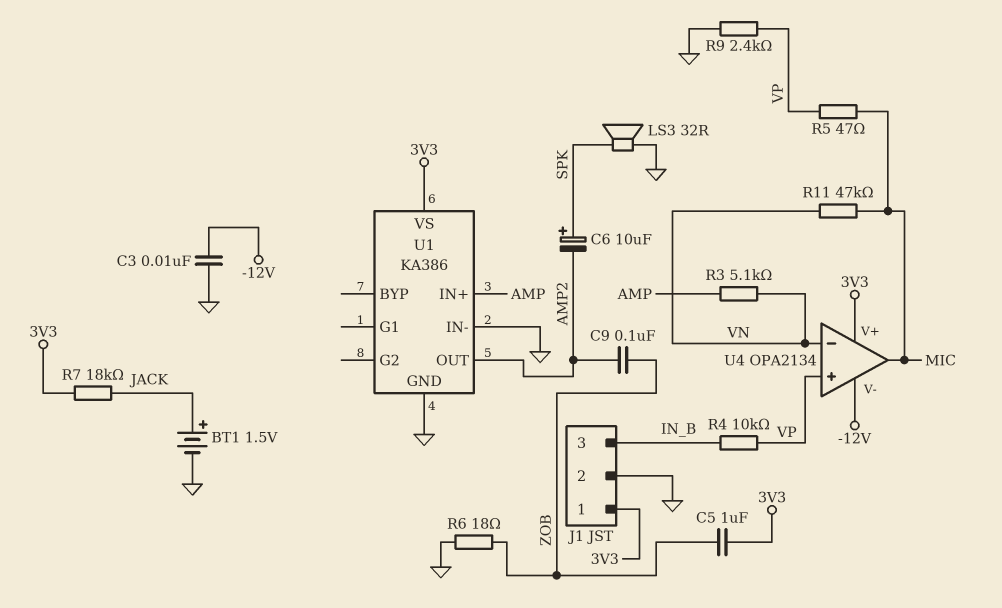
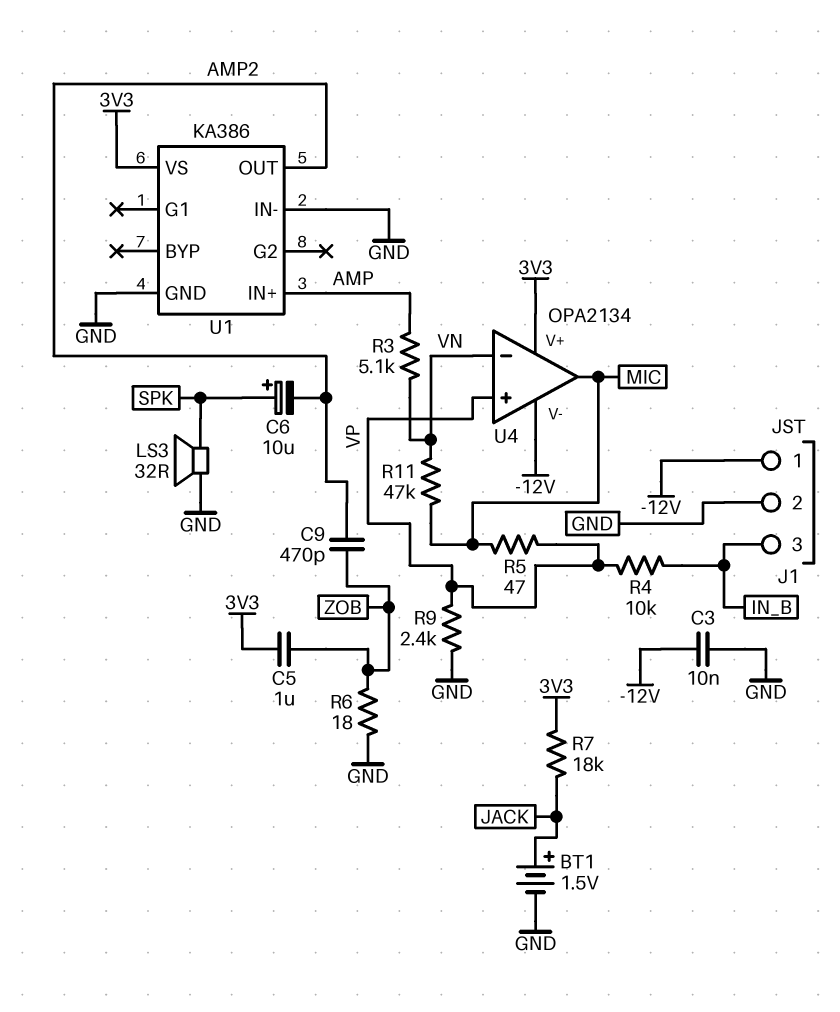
C9: 100nF (AMP2, ZOB) -> 470pF (AMP2, ZOB)
J1 pin 1: 3V3 -> -12V

